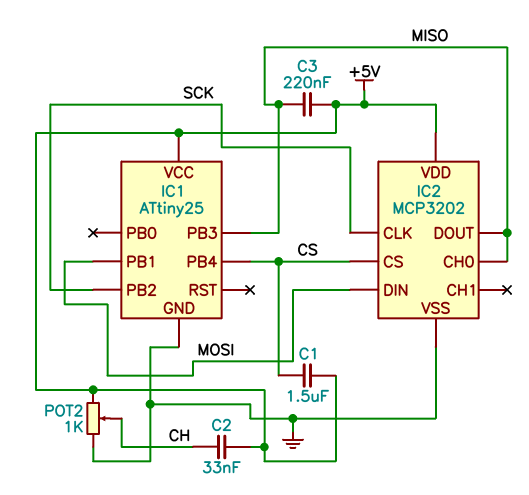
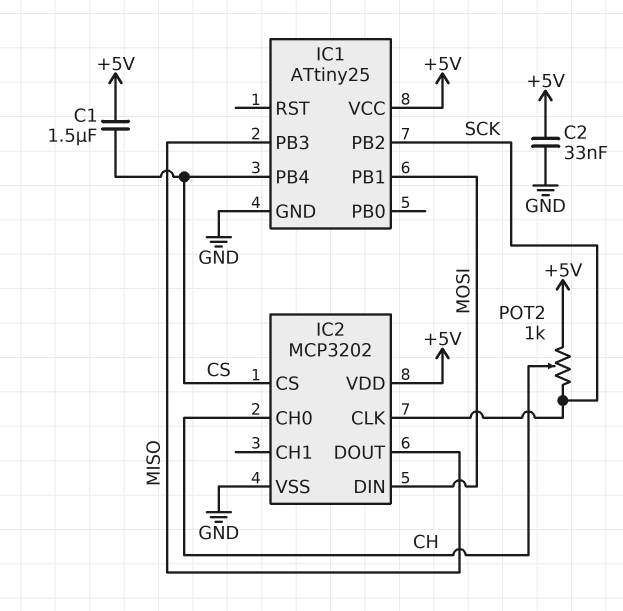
C2: 33nF (+5V, CH) -> 33nF (+5V, GND)
C3: 220nF (+5V, MISO) -> none
IC2 pin CH0: MISO -> CH
POT2: 1k (+5V, GND, wiper CH) -> 1k (+5V, SCK, wiper CH)

